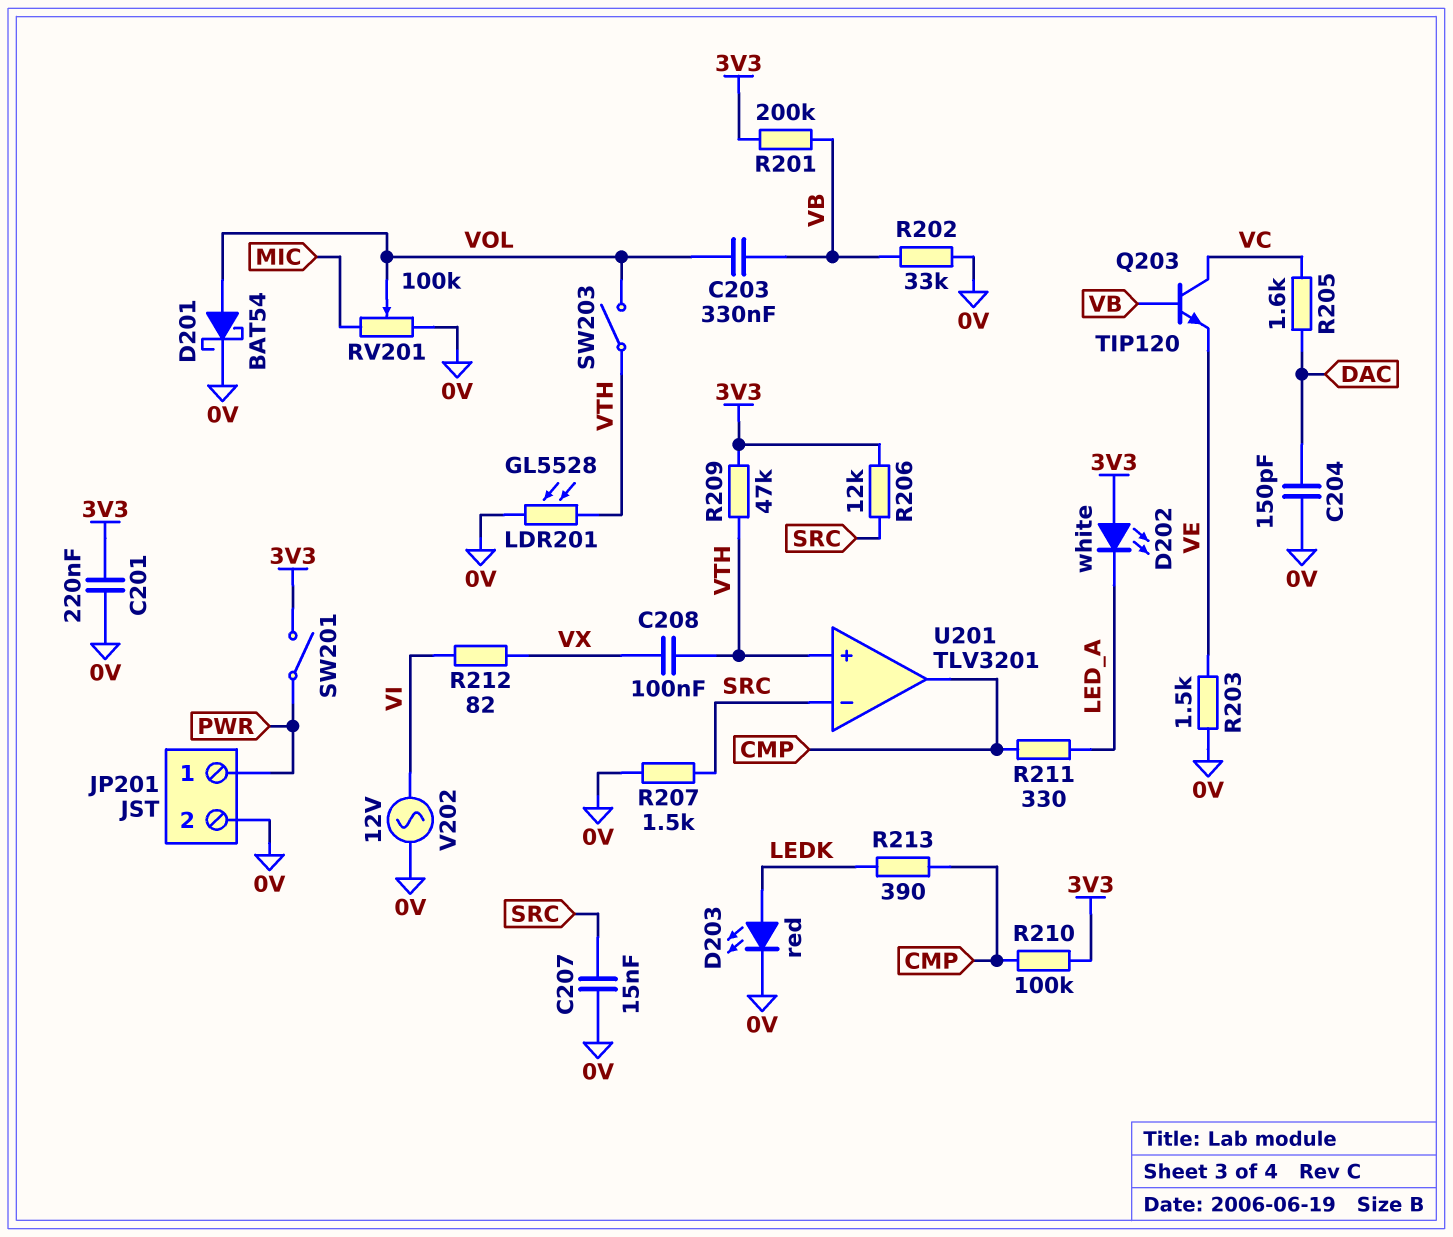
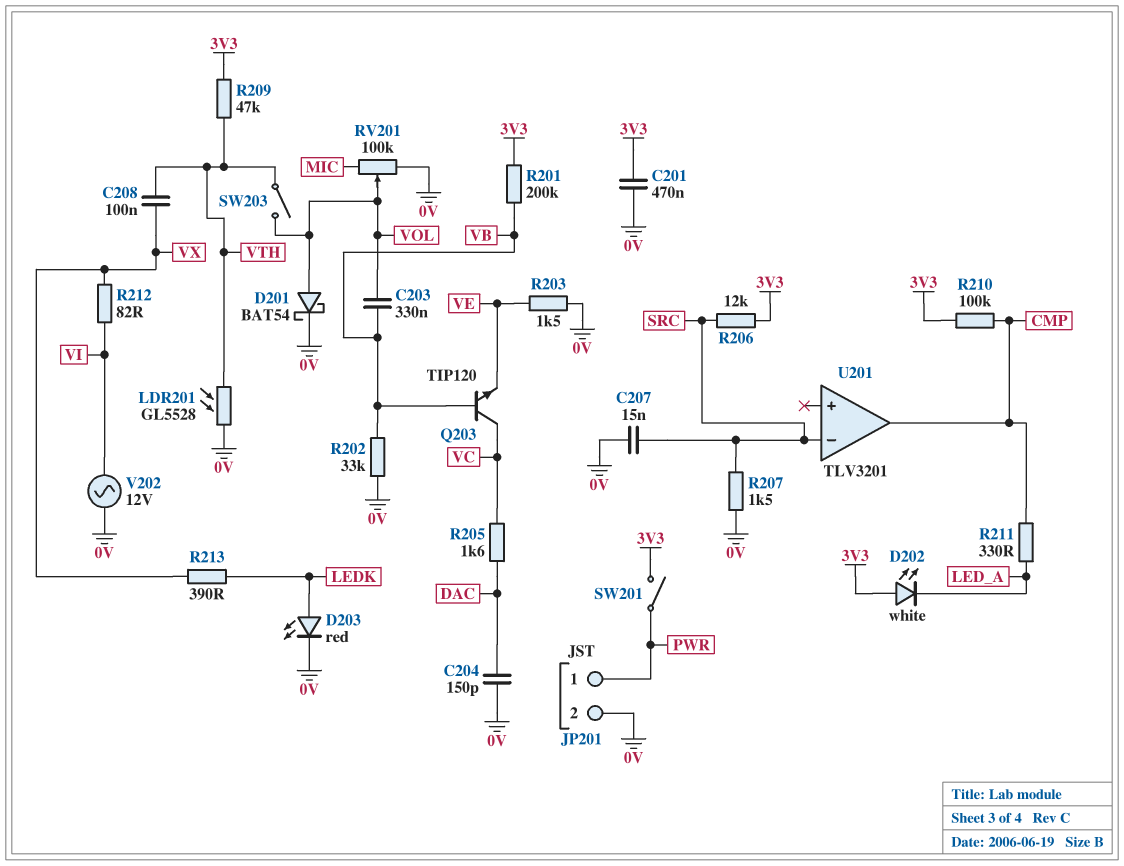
C201: 220nF (0V, 3V3) -> 470nF (0V, 3V3)
R213: 390 (CMP, LEDK) -> 390 (LEDK, VX)
U201 pin in+: VTH -> none

